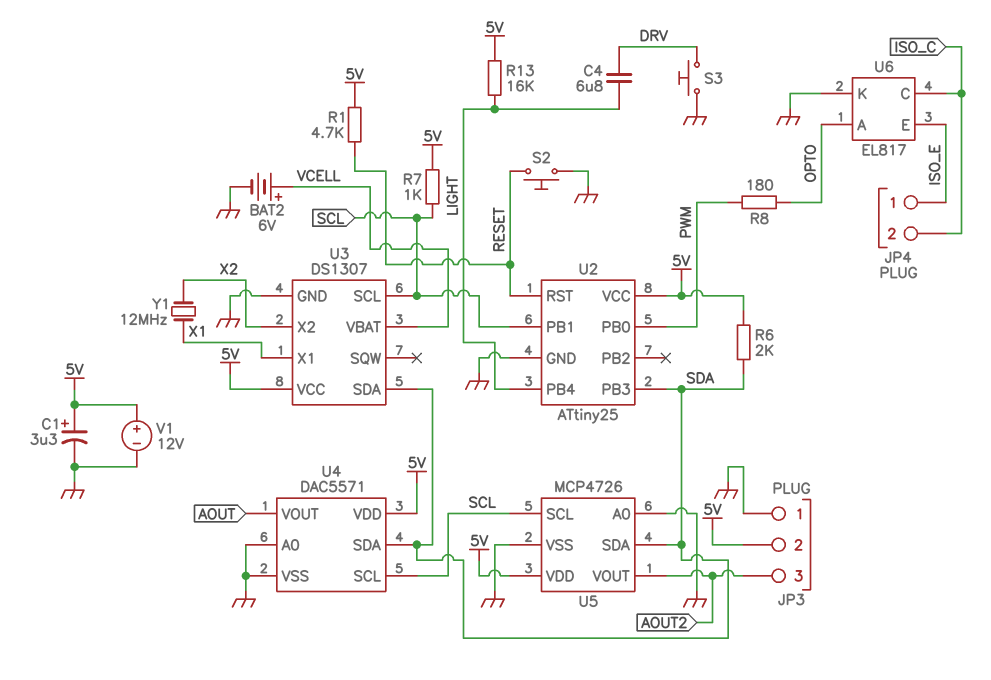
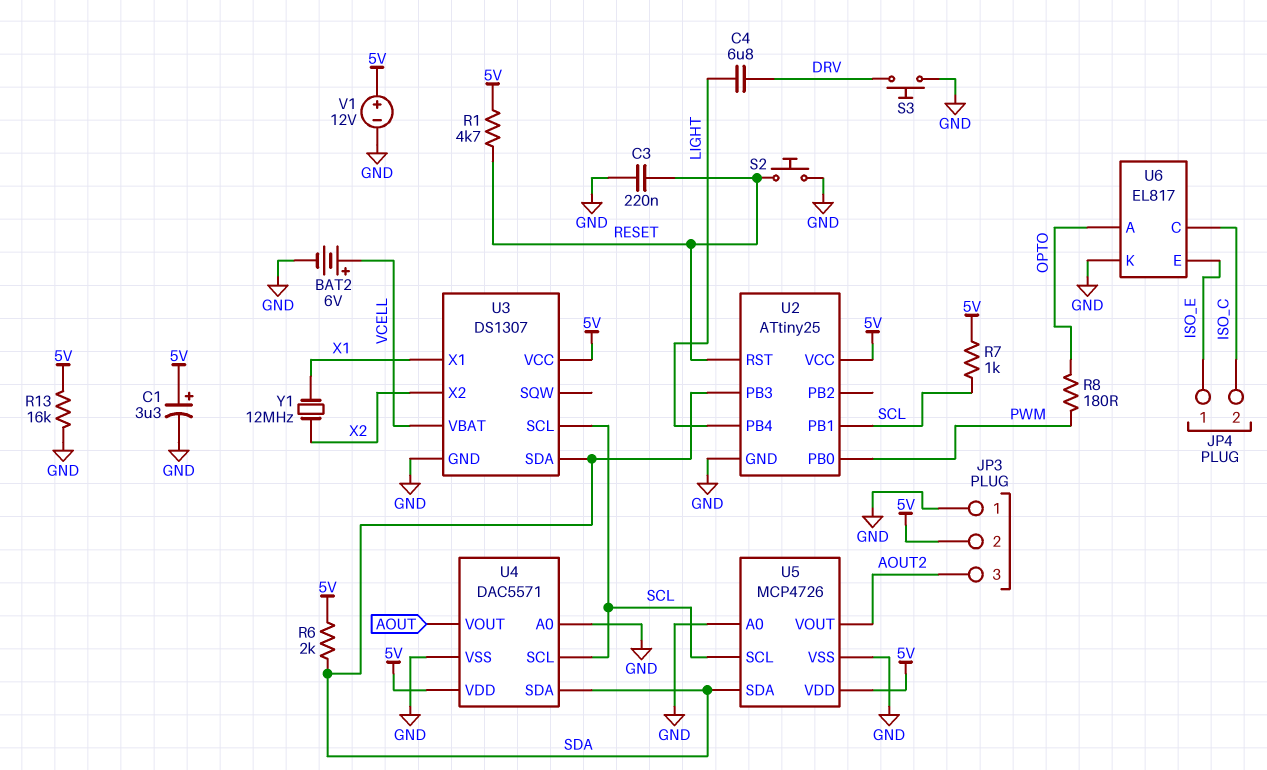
C3: none -> 220nF (GND, RESET)
R13: 16k (5V, LIGHT) -> 16k (5V, GND)

